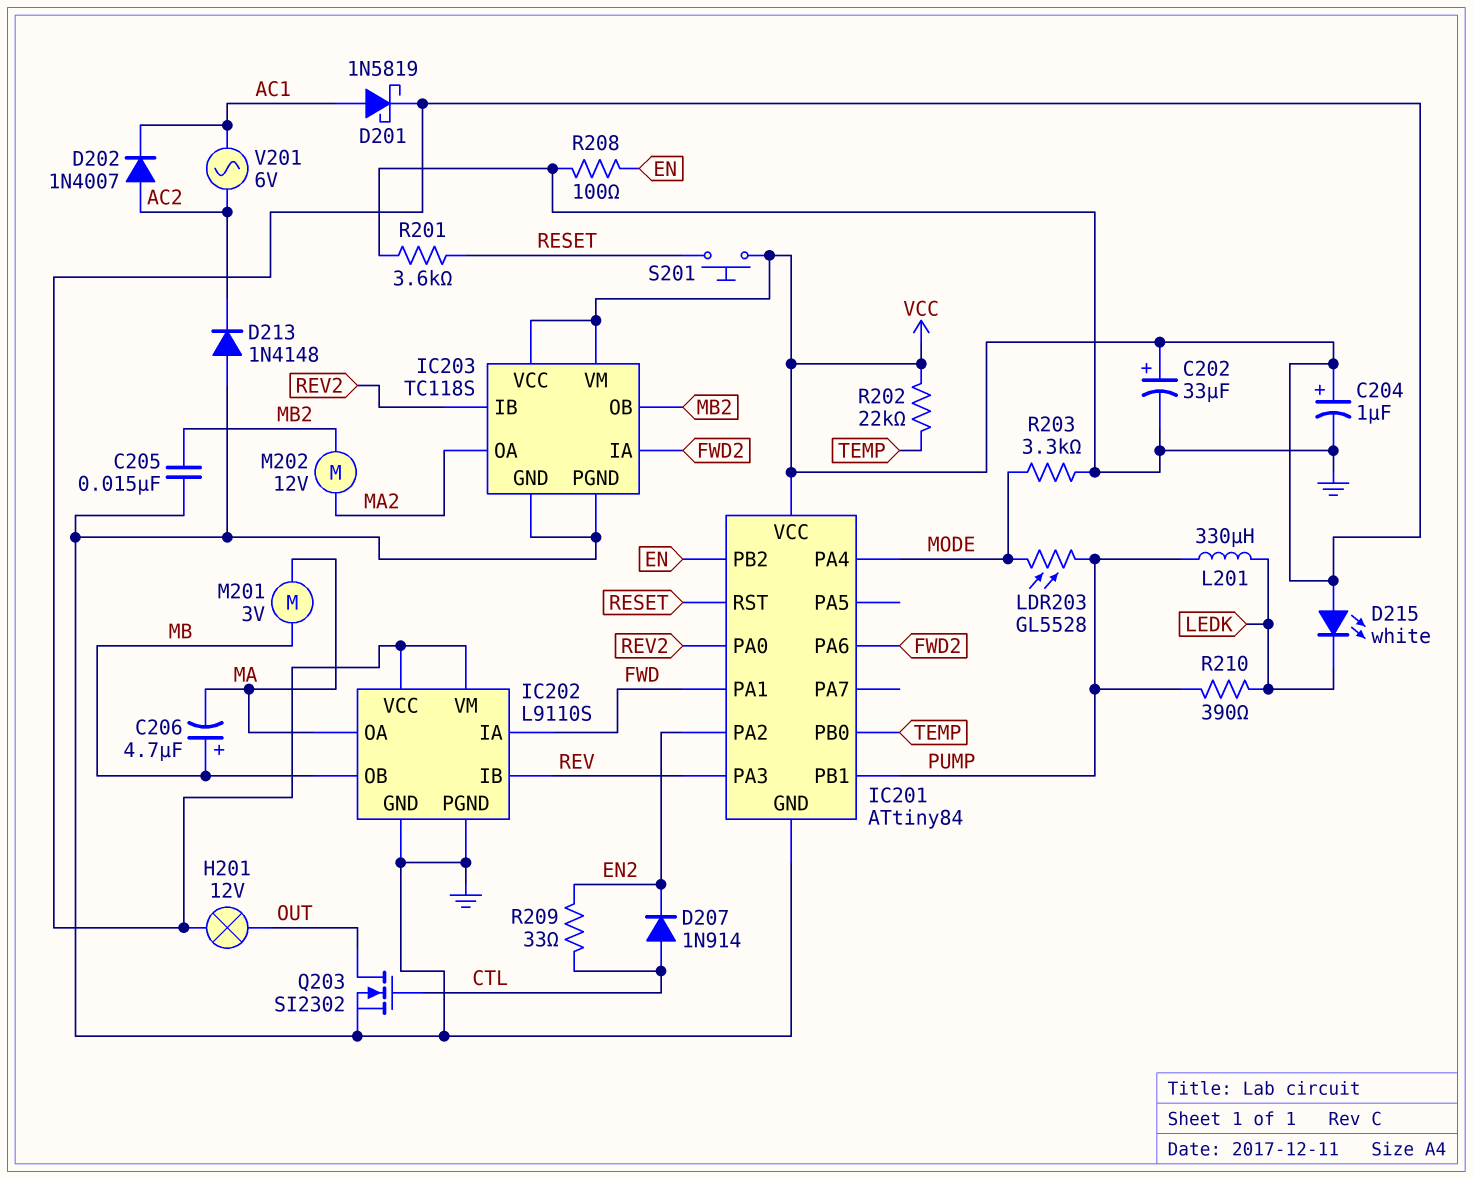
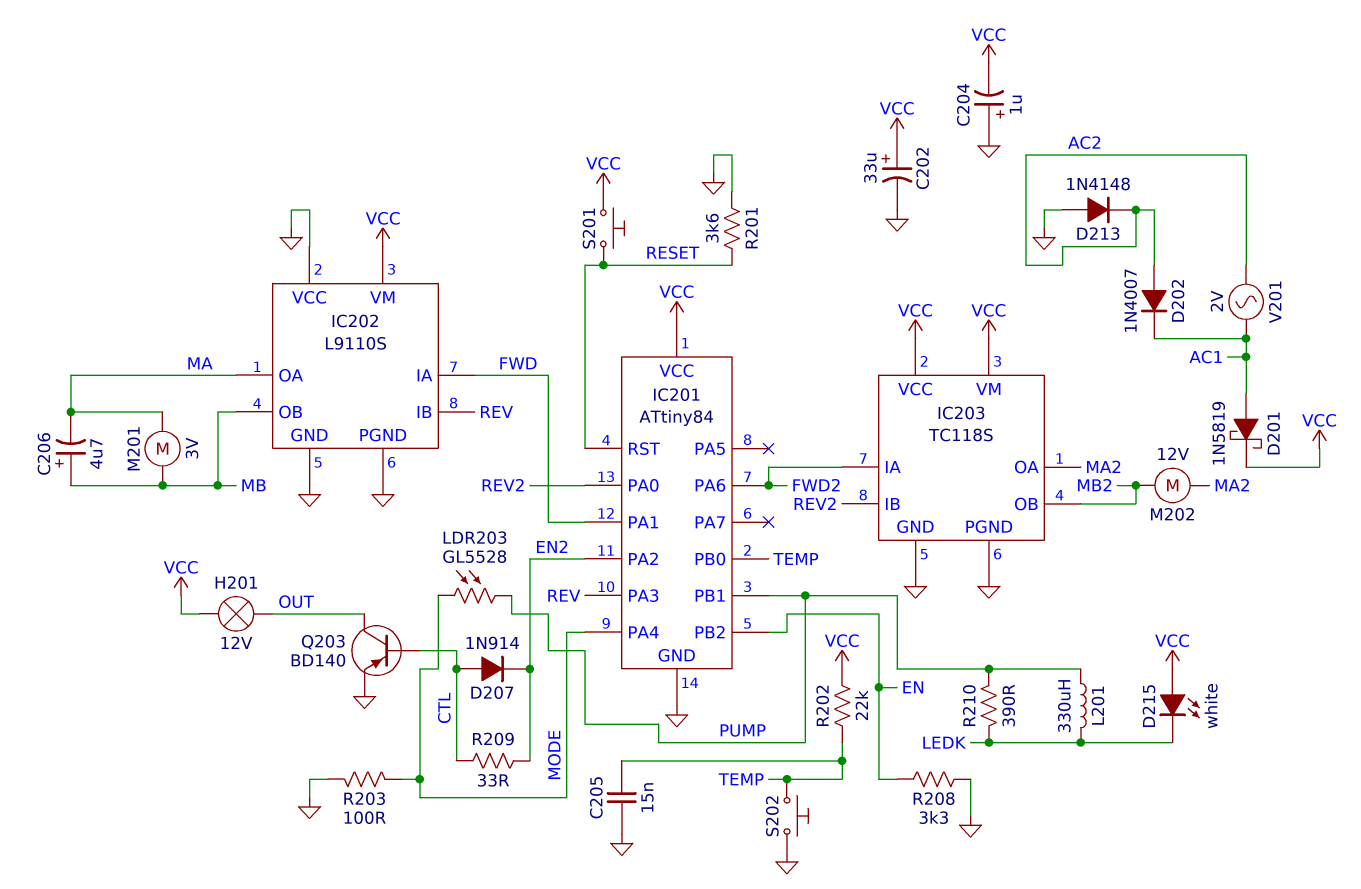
C204: 1uF (plus VCC, minus GND) -> 1uF (plus GND, minus VCC)
C205: 15nF (GND, MB2) -> 15nF (GND, TEMP)
IC202 pin VCC: VCC -> GND
Q203: NMOS SI2302 (G CTL, D OUT, S GND) -> PNP BD140 (B CTL, C OUT, E GND)
R203: 3.3k (GND, MODE) -> 100 (GND, MODE)
R208: 100 (EN, GND) -> 3.3k (EN, GND)
S202: none -> button (GND, TEMP)
V201: AC 6V (AC1, AC2) -> AC 2V (AC1, AC2)

